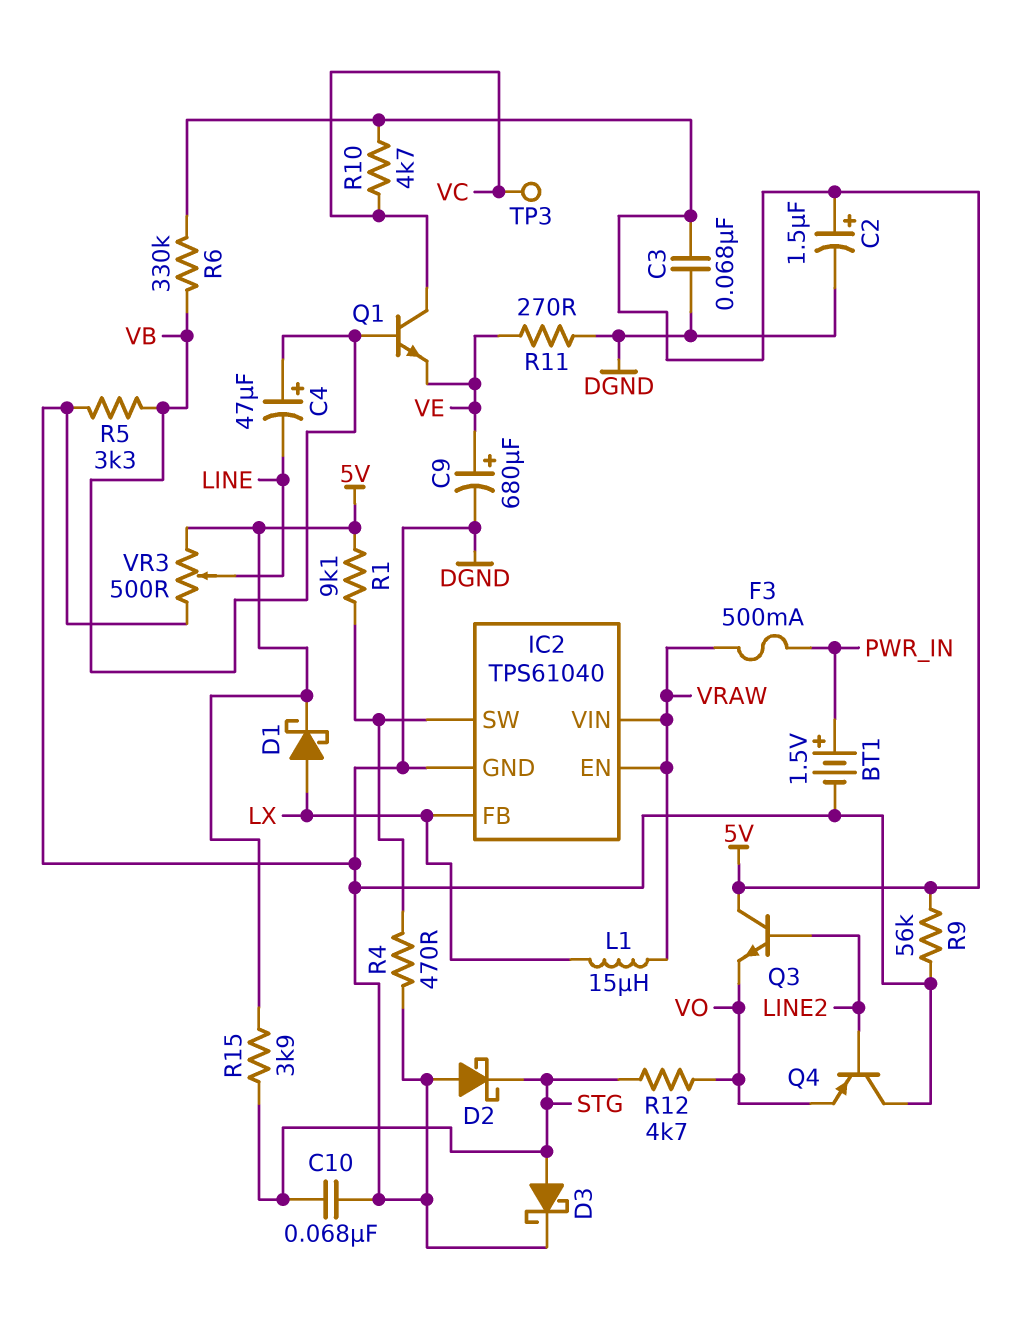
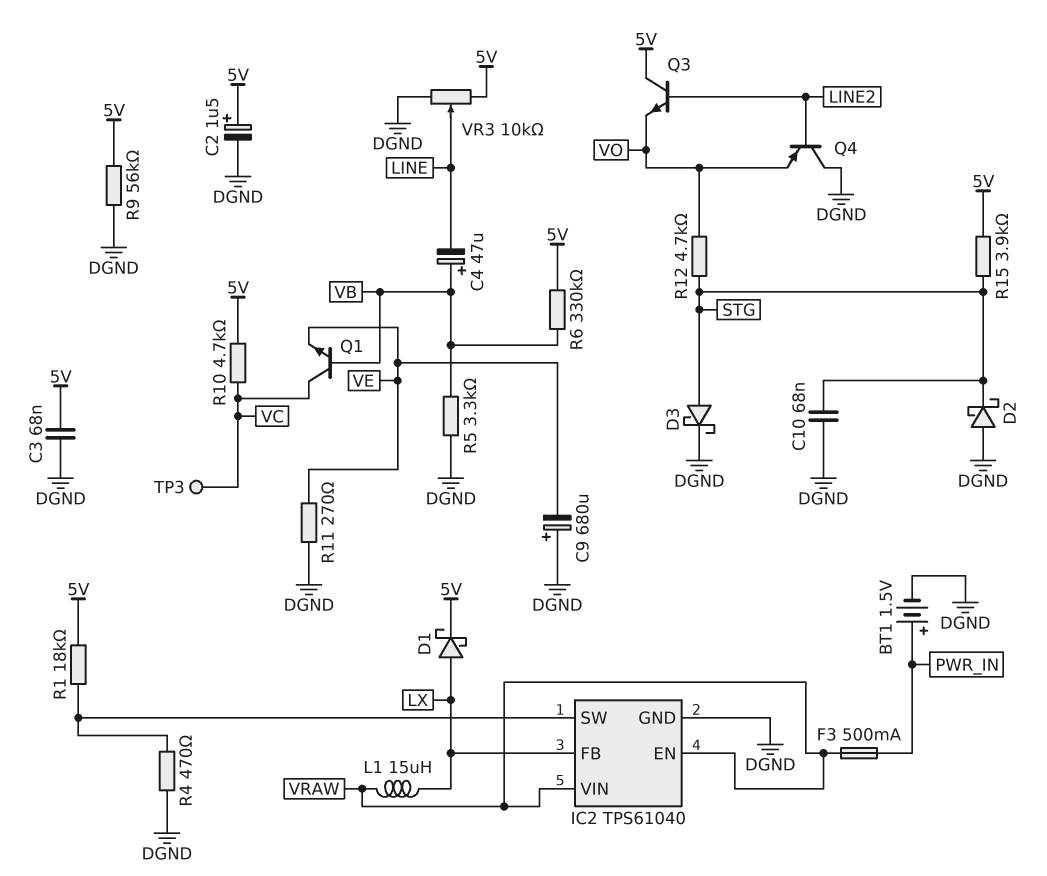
C9: 680uF (plus VE, minus DGND) -> 680uF (plus DGND, minus VE)
R1: 9.1k (5V, IC2/SW) -> 18k (5V, IC2/SW)
VR3: 500 (5V, DGND, wiper LINE) -> 10k (5V, DGND, wiper LINE)

